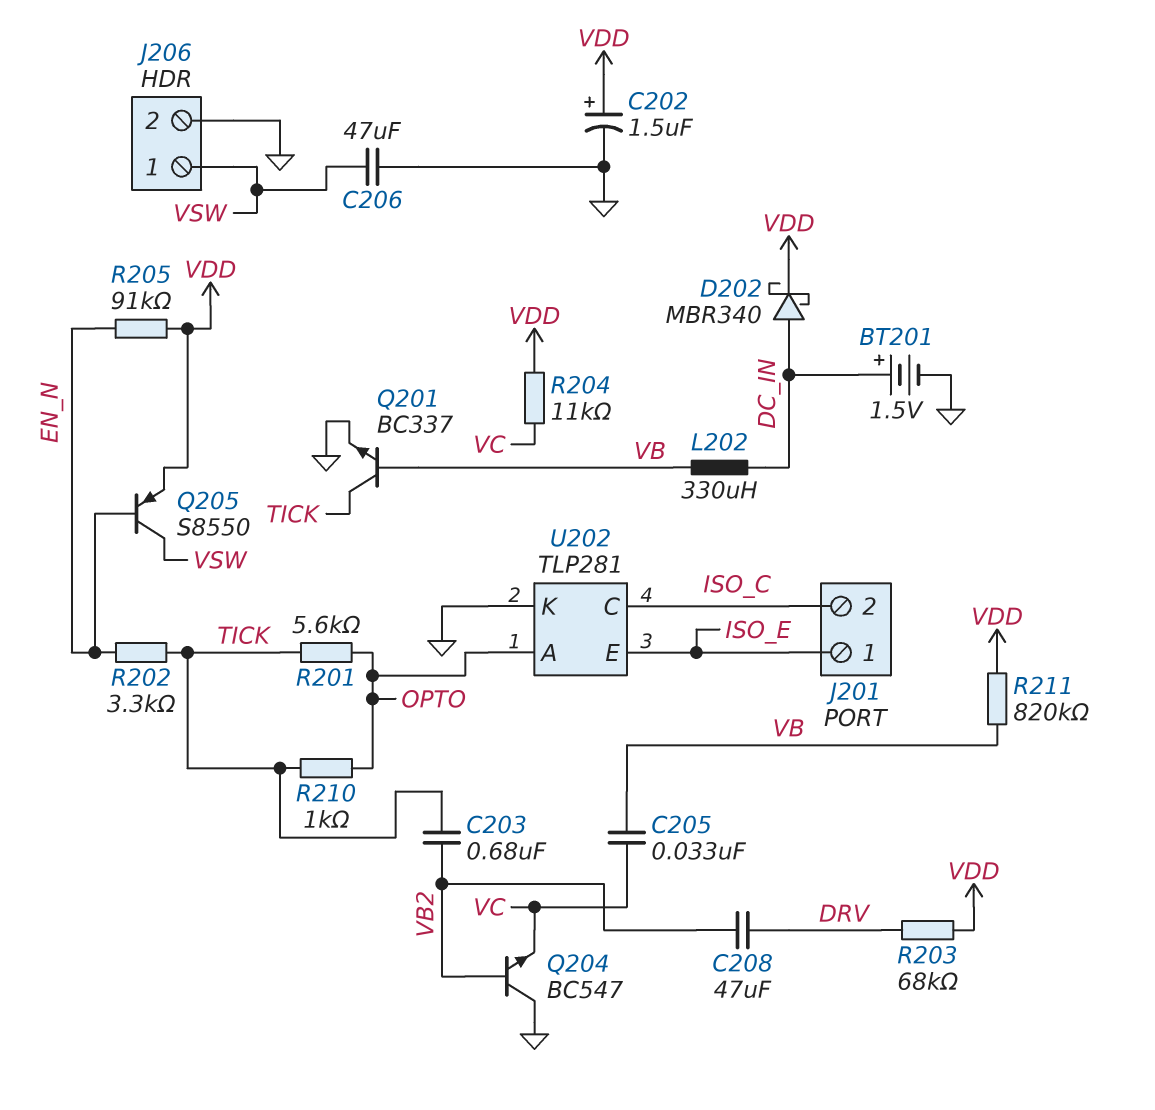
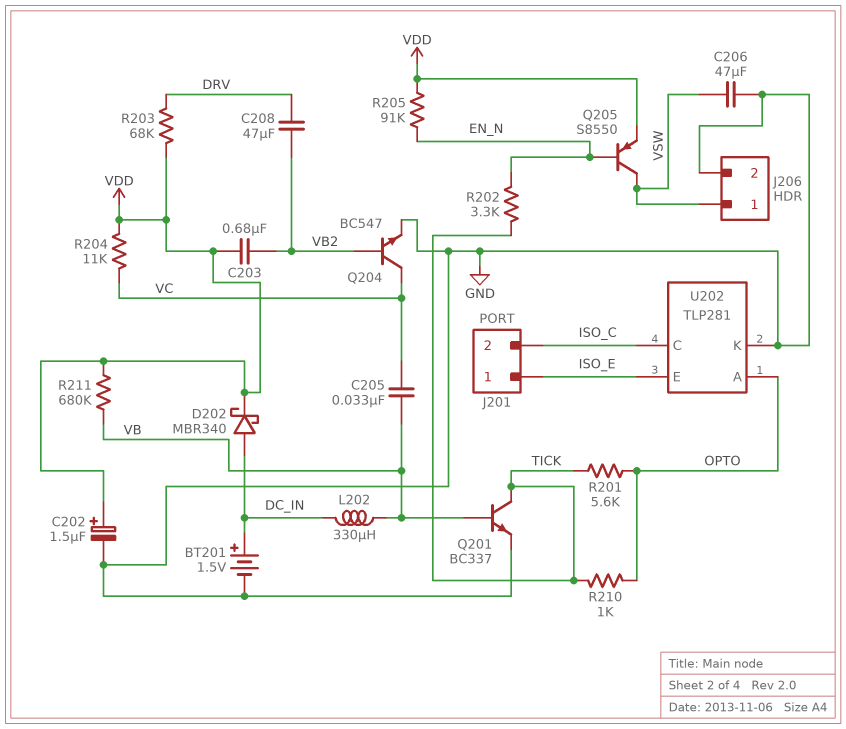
C203: 680nF (TICK, VB2) -> 680nF (VB2, VDD)
Q204: NPN BC547 (B VB2, C GND, E VC) -> NPN BC547 (B VB2, C VC, E GND)
R211: 820k (VB, VDD) -> 680k (VB, VDD)

